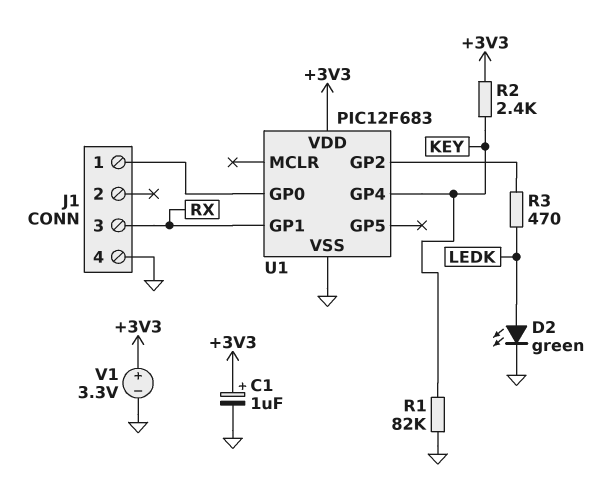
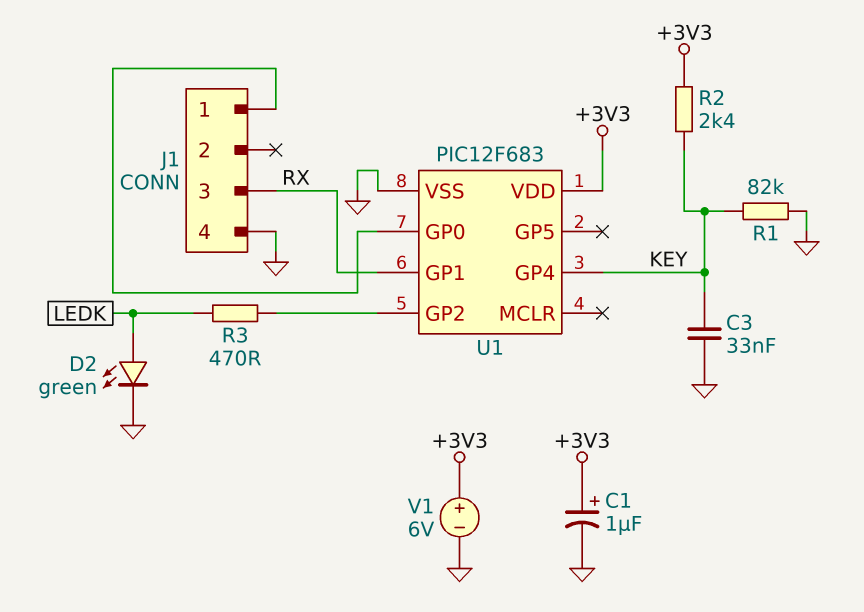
C3: none -> 33nF (GND, KEY)
V1: 3.3V (plus +3V3, minus GND) -> 6V (plus +3V3, minus GND)

